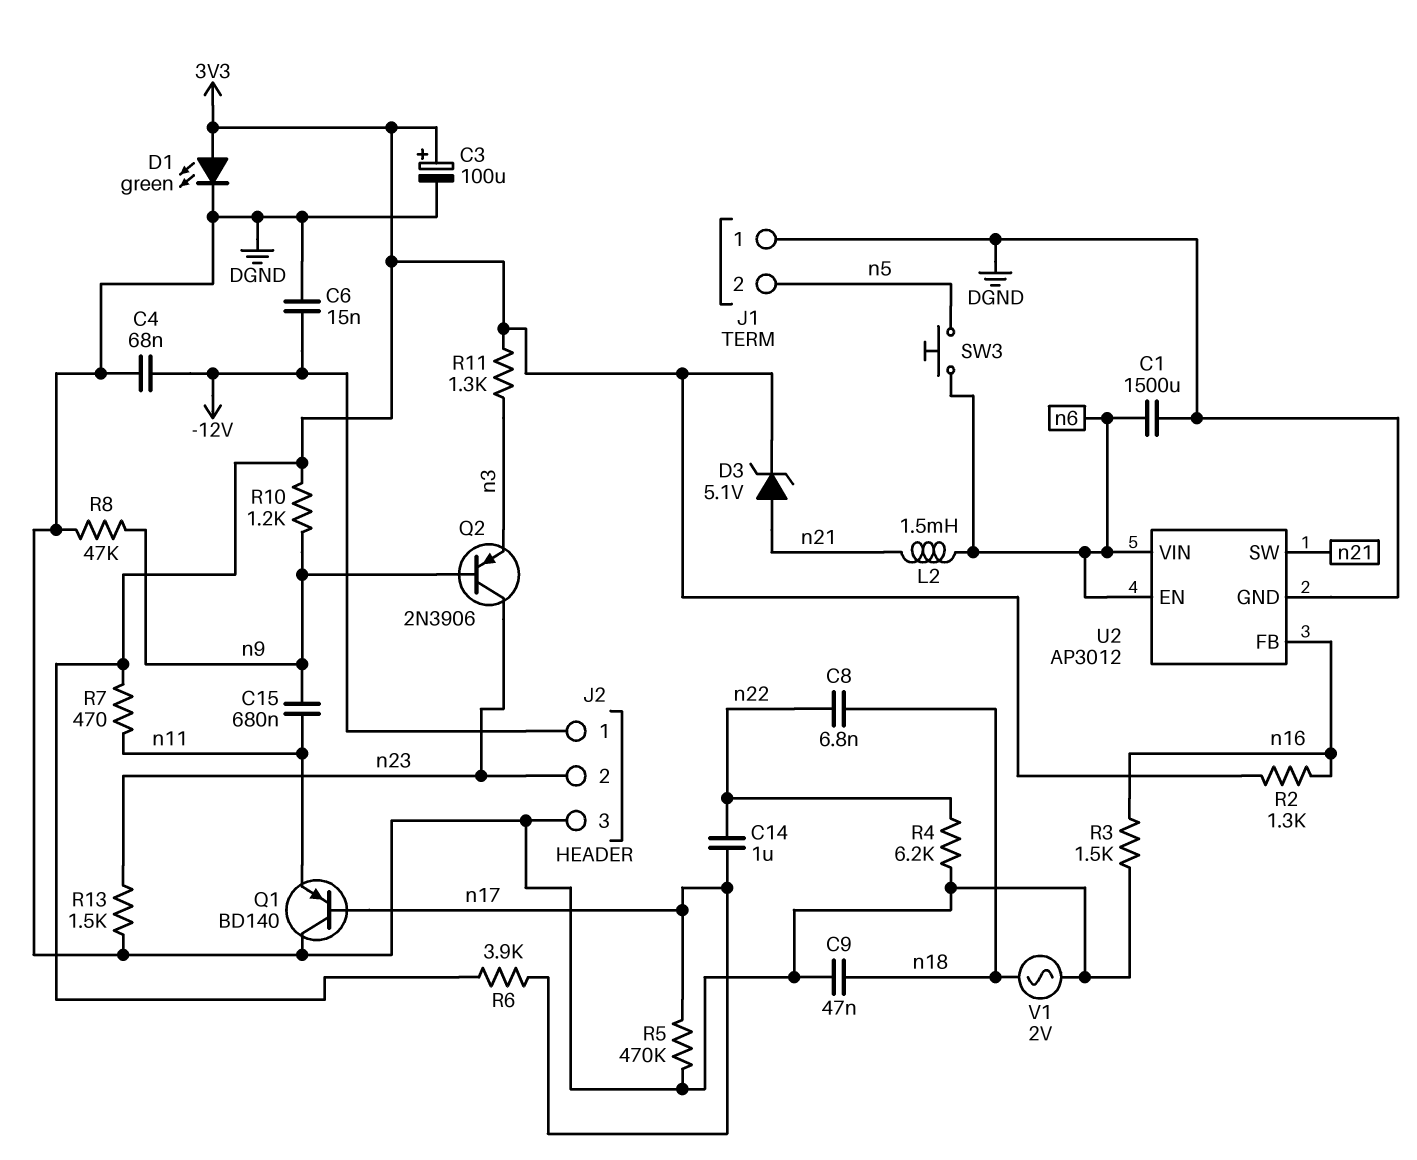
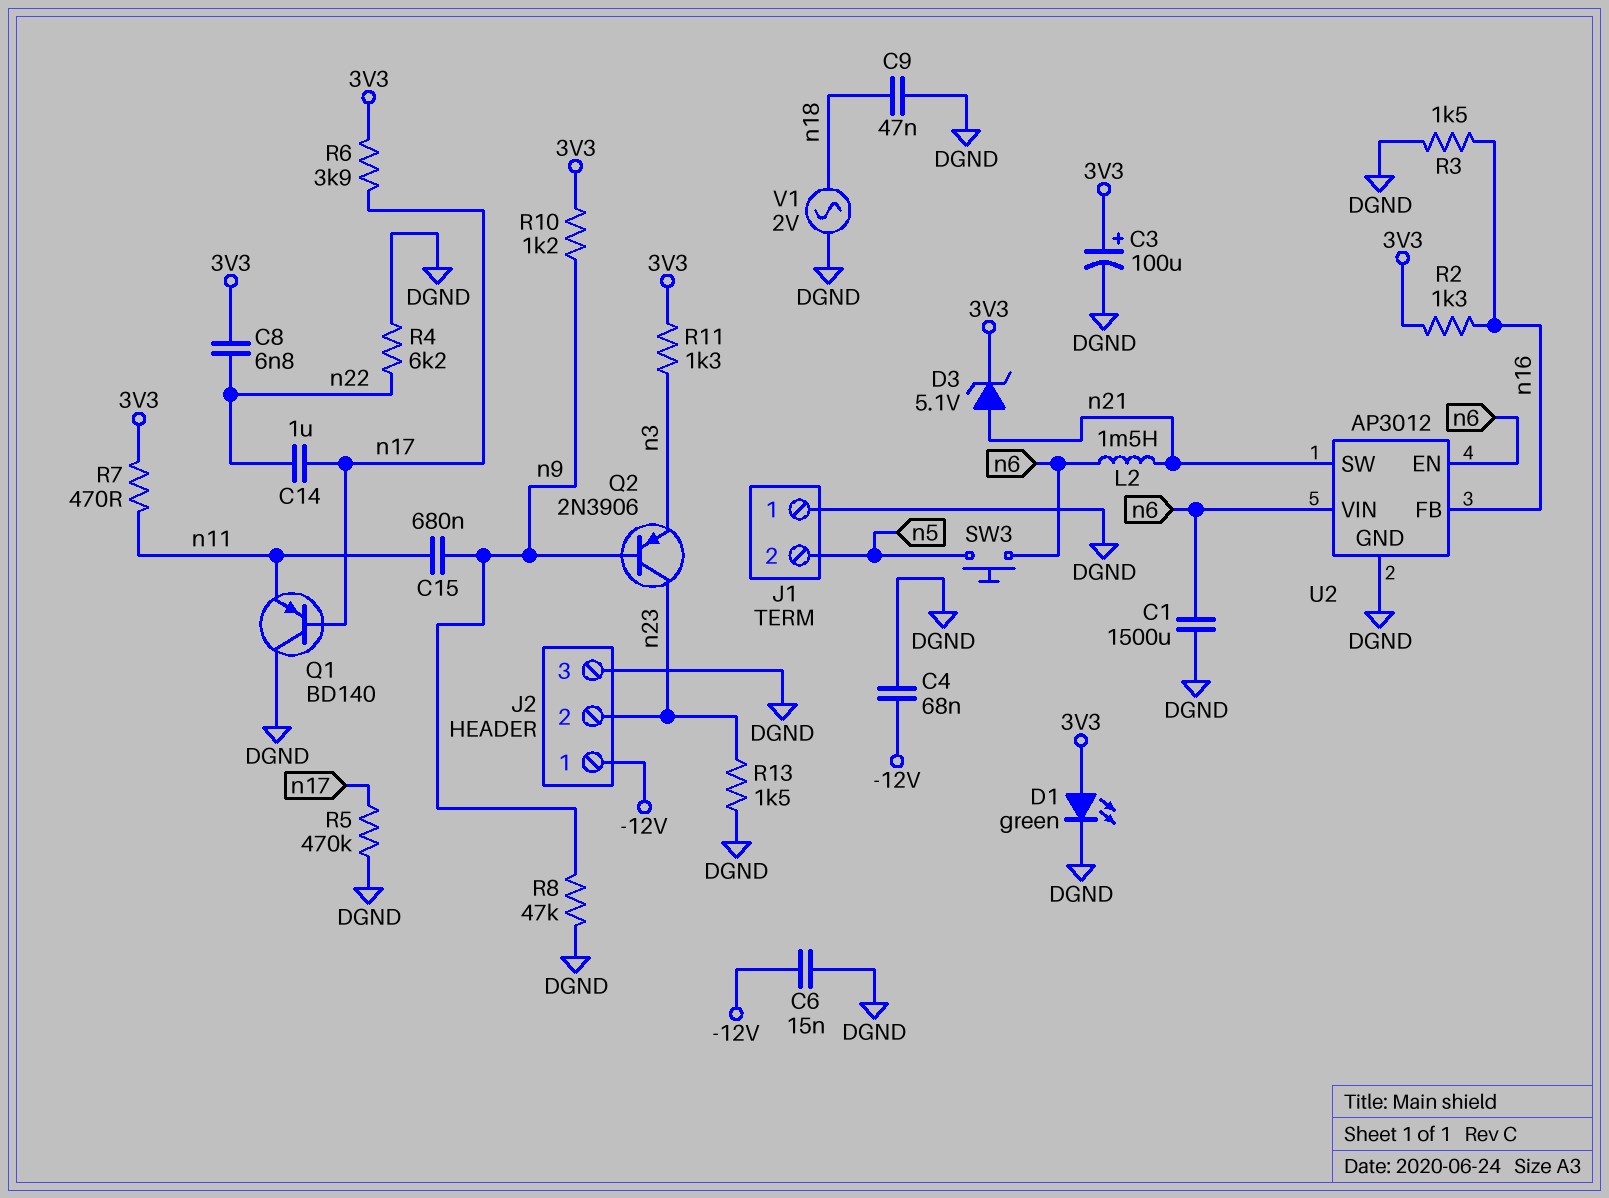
C8: 6.8nF (n18, n22) -> 6.8nF (3V3, n22)

